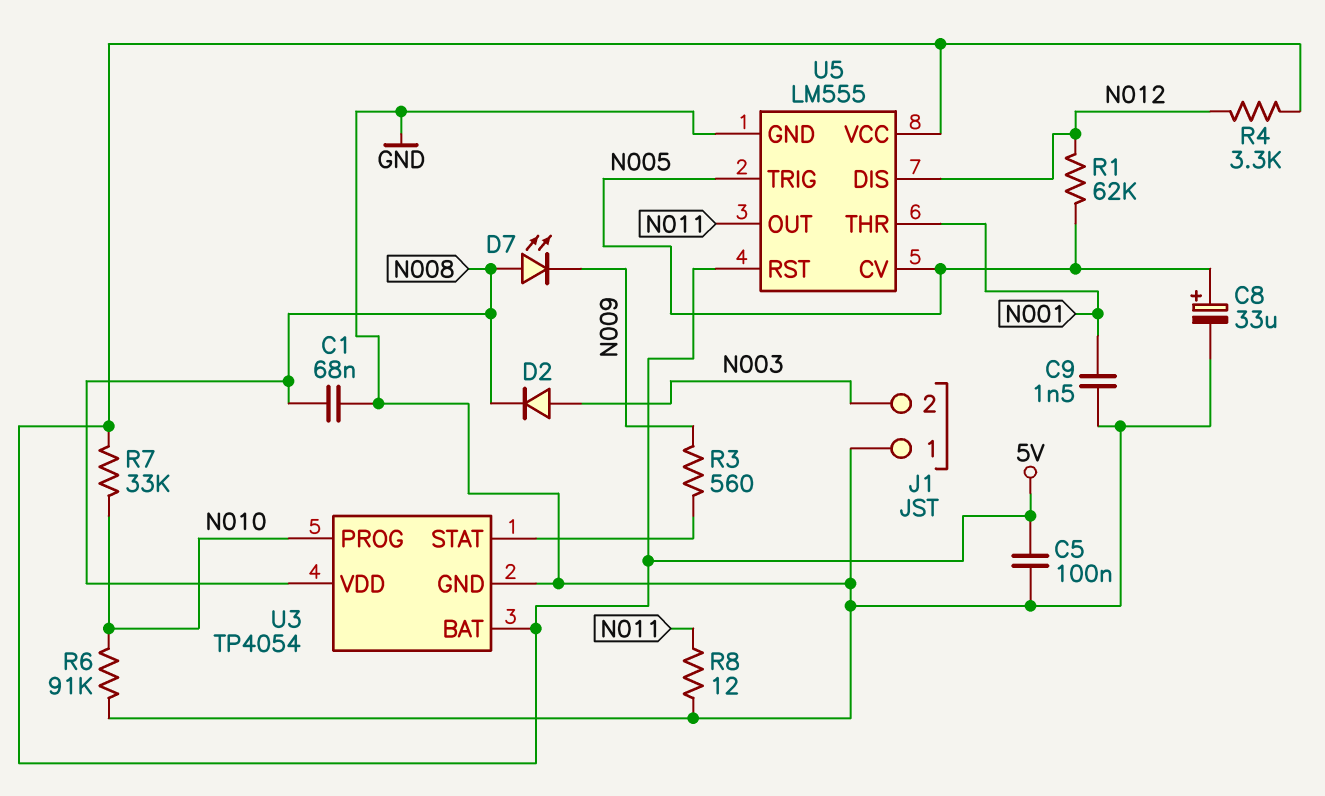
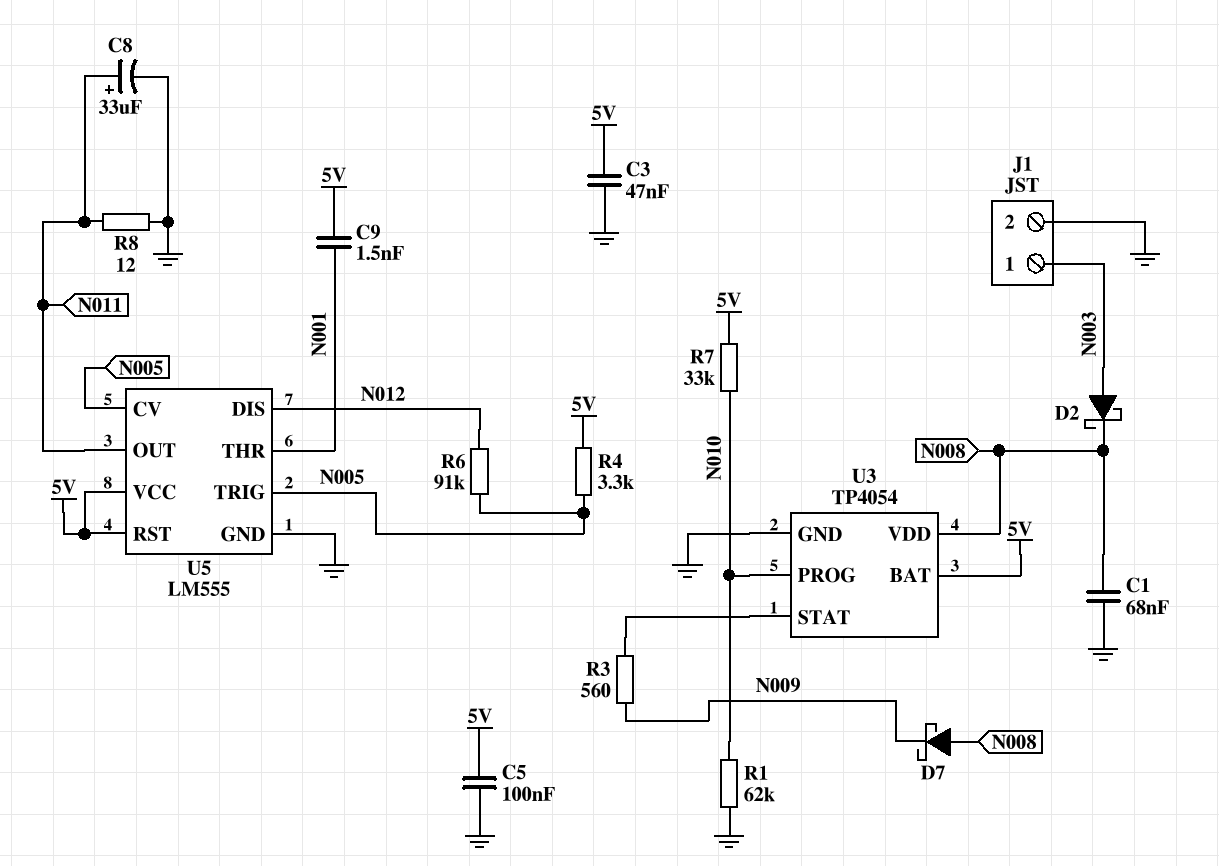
C3: none -> 47nF (5V, GND)
C8: 33uF (plus N005, minus GND) -> 33uF (plus N011, minus GND)
C9: 1.5nF (GND, N001) -> 1.5nF (5V, N001)
D2: diode (A N003, K N008) -> schottky (A N003, K N008)
D7: LED (A N008, K N009) -> schottky (A N008, K N009)
J1 pin 1: GND -> N003
J1 pin 2: N003 -> GND
R1: 62k (N005, N012) -> 62k (GND, N010)
R4: 3.3k (5V, N012) -> 3.3k (5V, N005)
R6: 91k (GND, N010) -> 91k (N005, N012)

